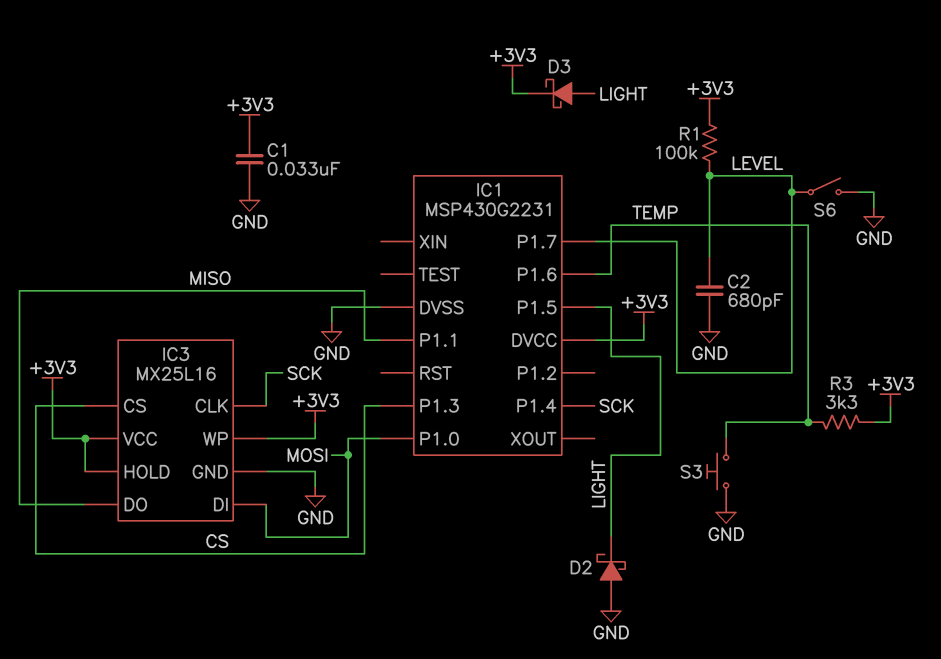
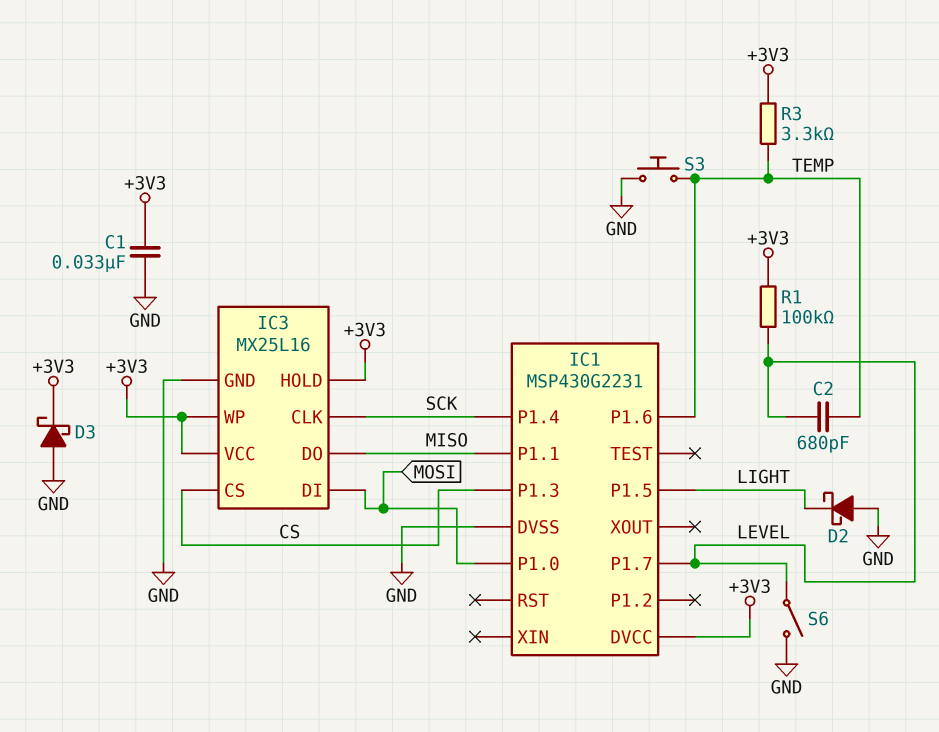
C2: 680pF (GND, LEVEL) -> 680pF (LEVEL, TEMP)
D3: schottky (A LIGHT, K +3V3) -> schottky (A GND, K +3V3)

